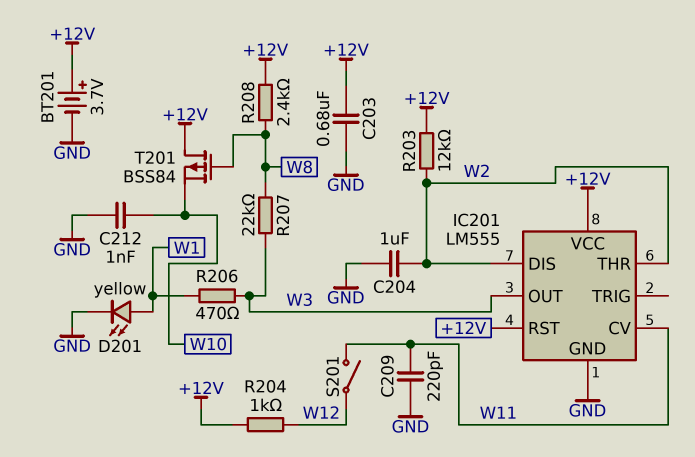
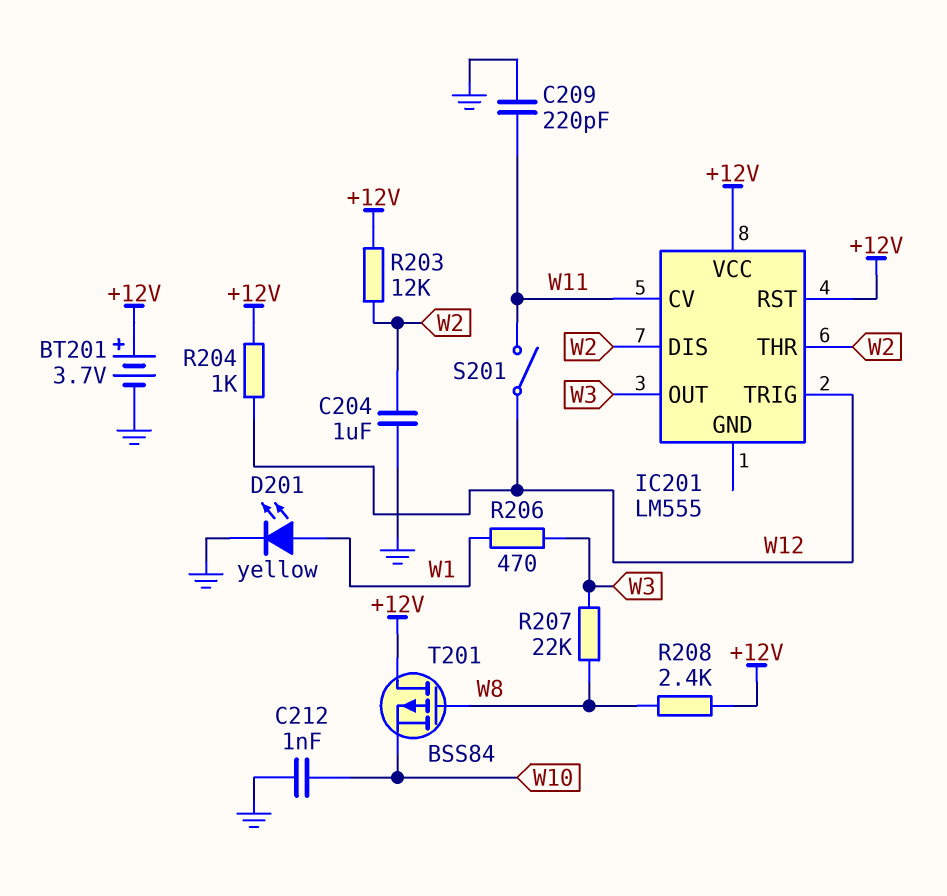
C203: 680nF (+12V, GND) -> none
IC201 pin GND: GND -> none
IC201 pin TRIG: none -> W12

